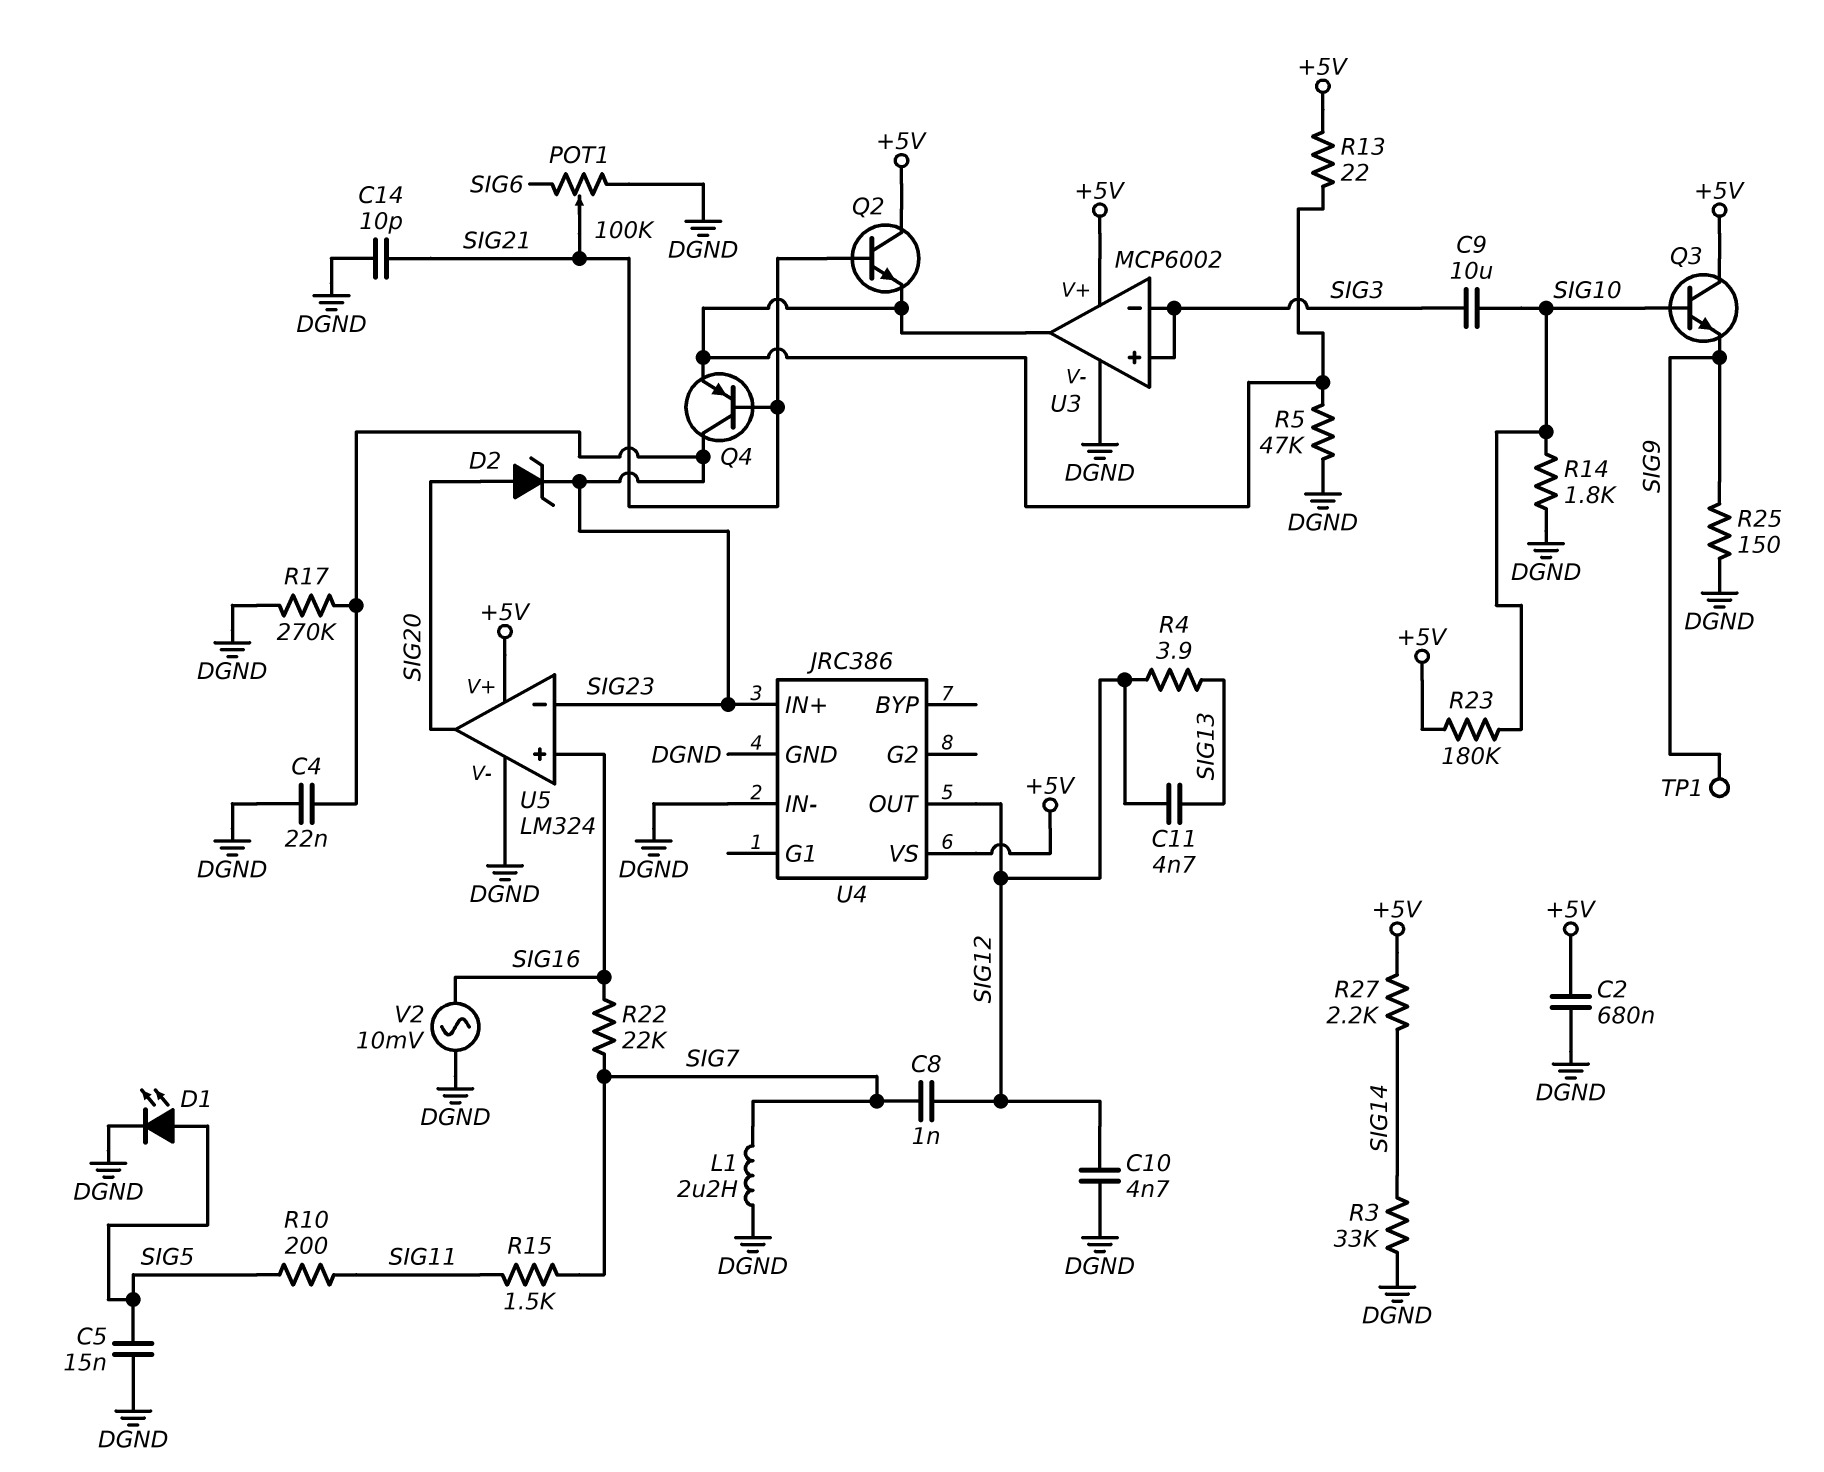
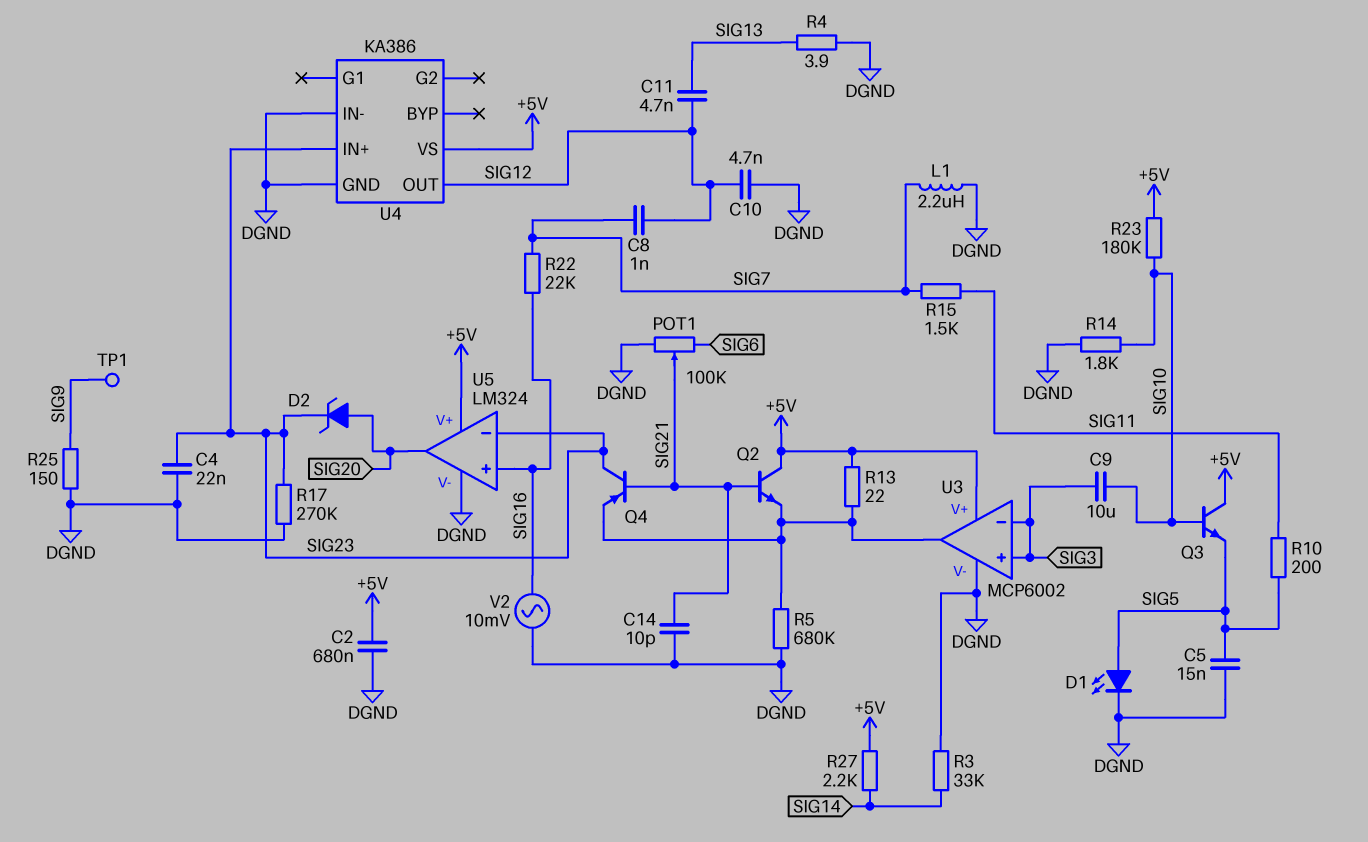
Q3: NPN (B SIG10, C +5V, E SIG9) -> NPN (B SIG10, C +5V, E SIG5)
R4: 3.9 (SIG12, SIG13) -> 3.9 (DGND, SIG13)
R5: 47k (DGND, U3/out) -> 680k (DGND, U3/out)
U4: JRC386 -> KA386

